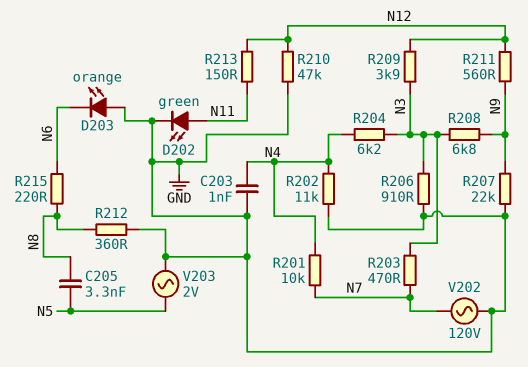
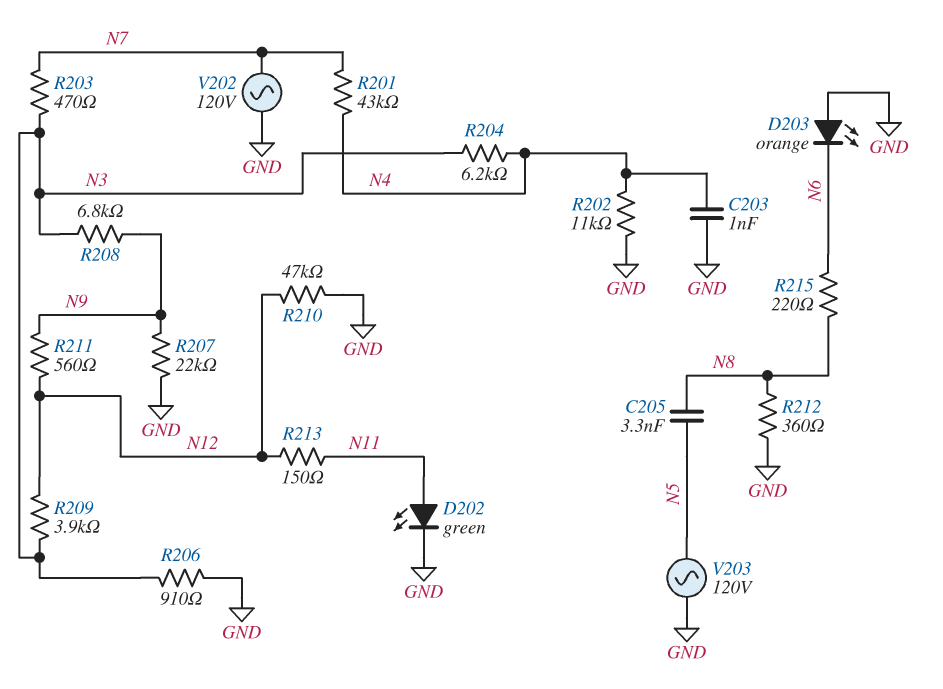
R201: 10k (N4, N7) -> 43k (N4, N7)
V203: AC 2V (GND, N5) -> AC 120V (GND, N5)

